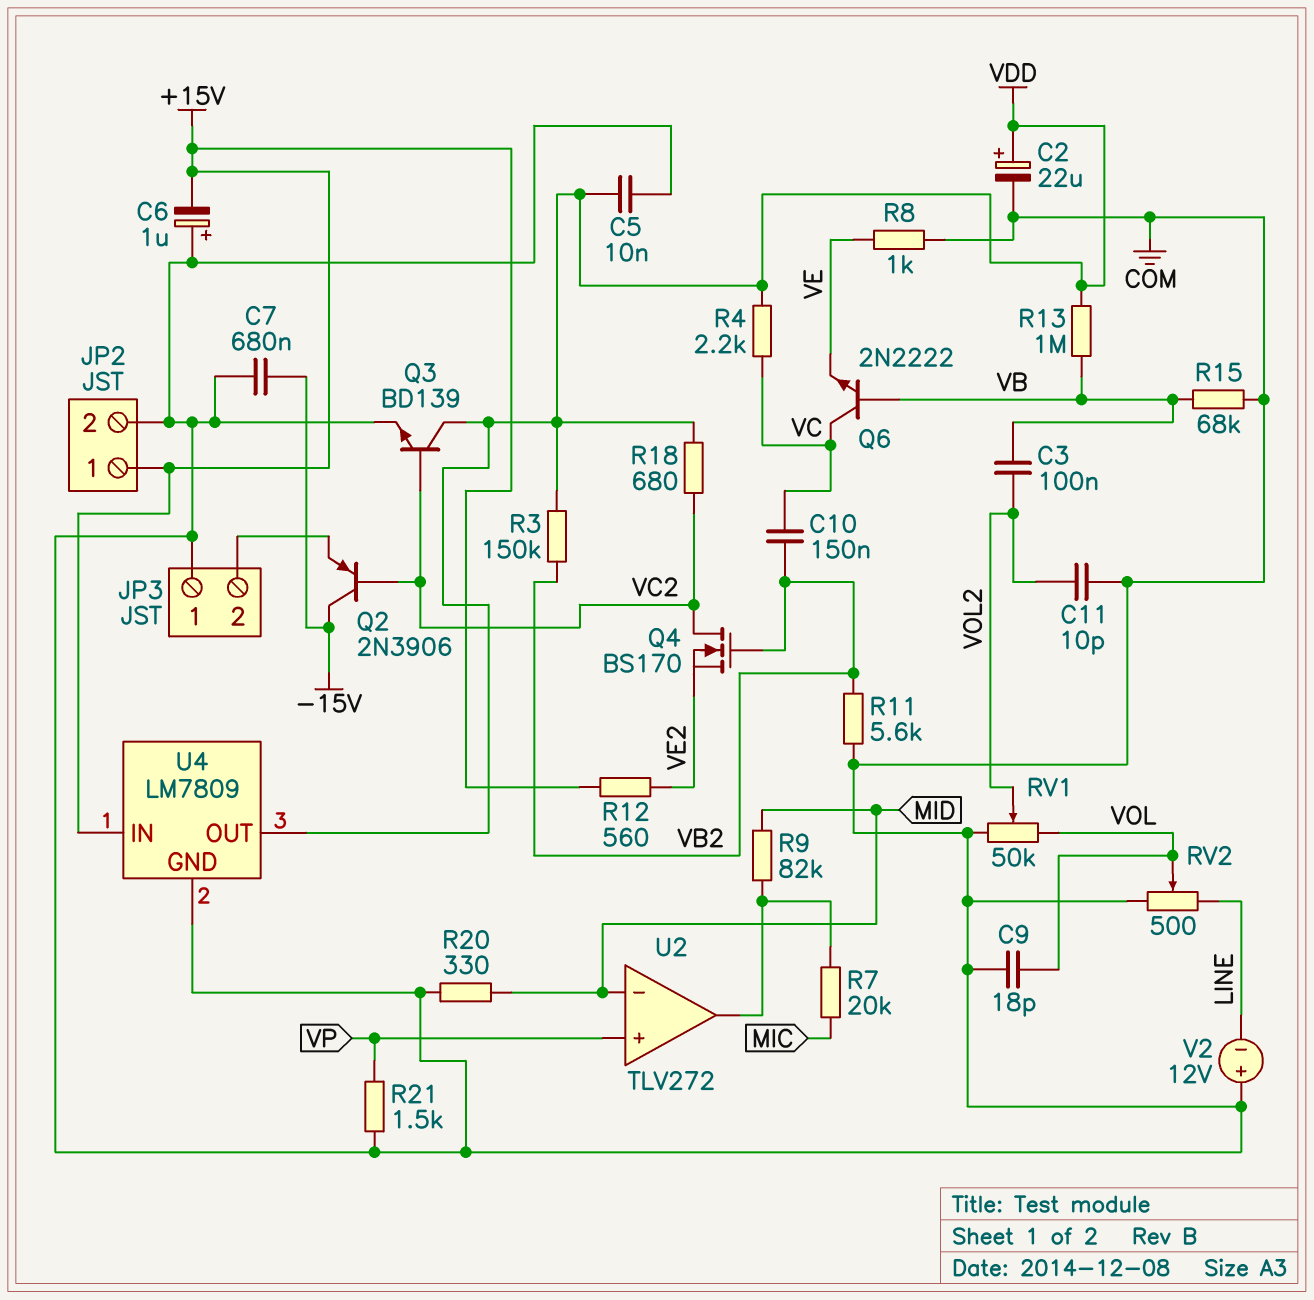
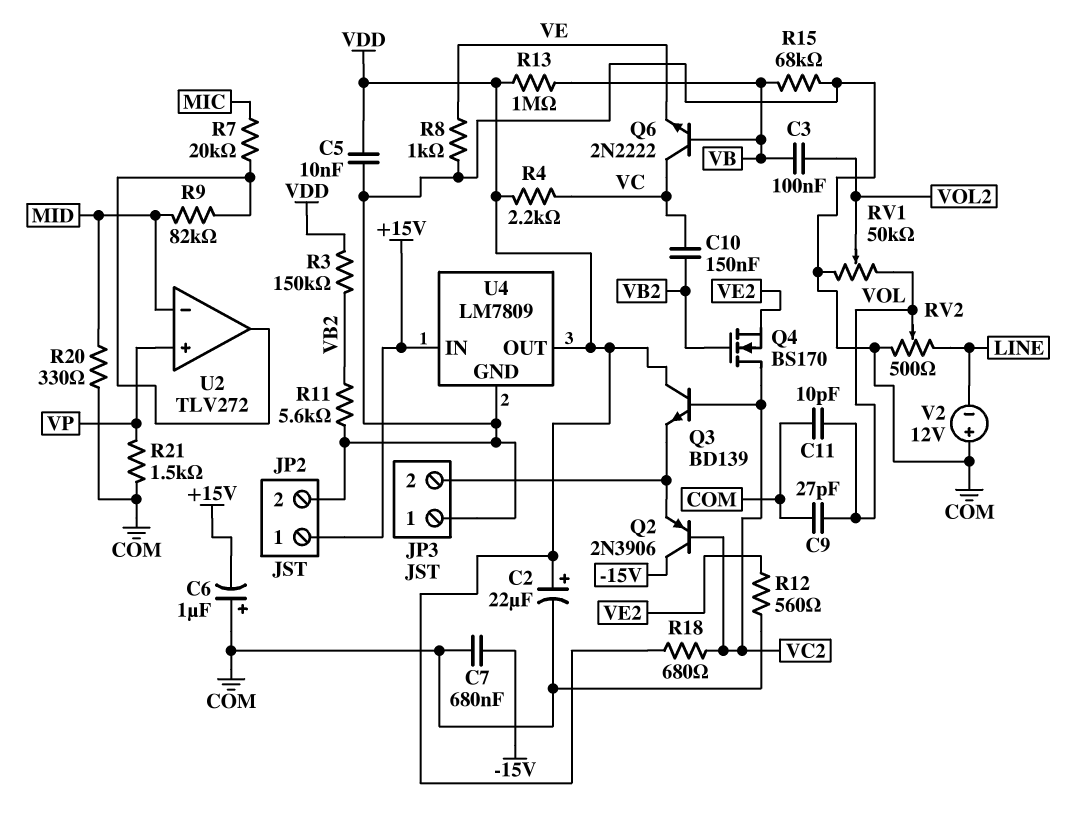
C9: 18pF (COM, VOL) -> 27pF (COM, VOL)
C11: 10pF (COM, VOL2) -> 10pF (COM, VOL)
Q3: NPN BD139 (B VC2, C VDD, E COM) -> NPN BD139 (B VC2, C VDD, E JP3/2)
R12: 560 (+15V, VE2) -> 560 (COM, VE2)

